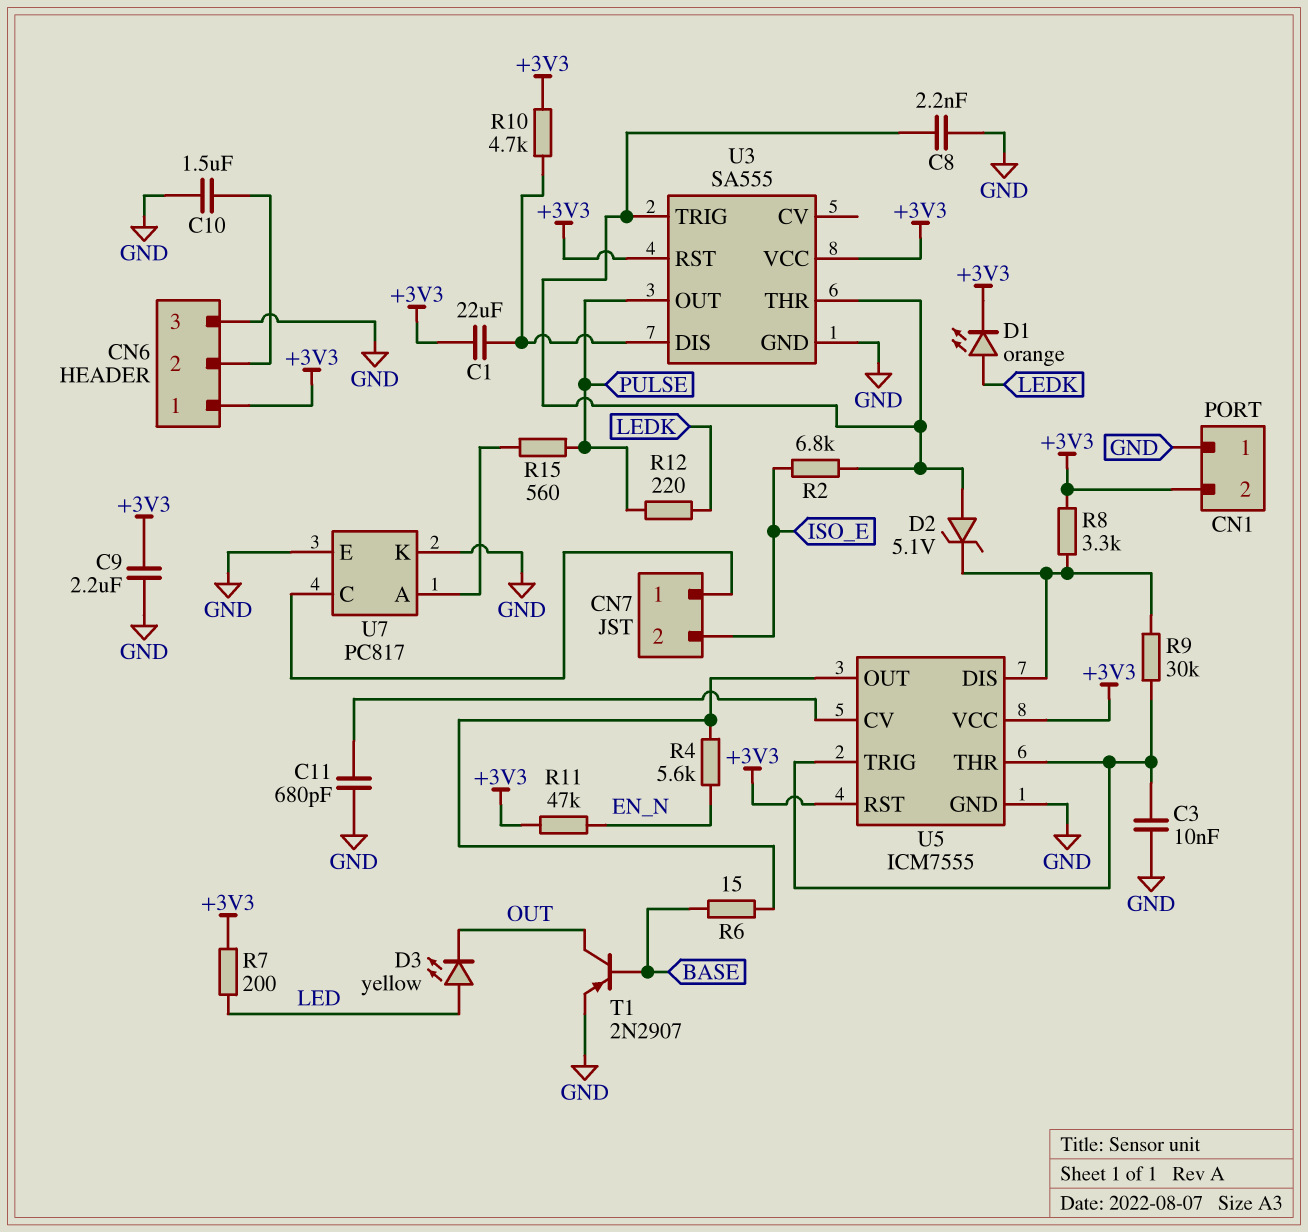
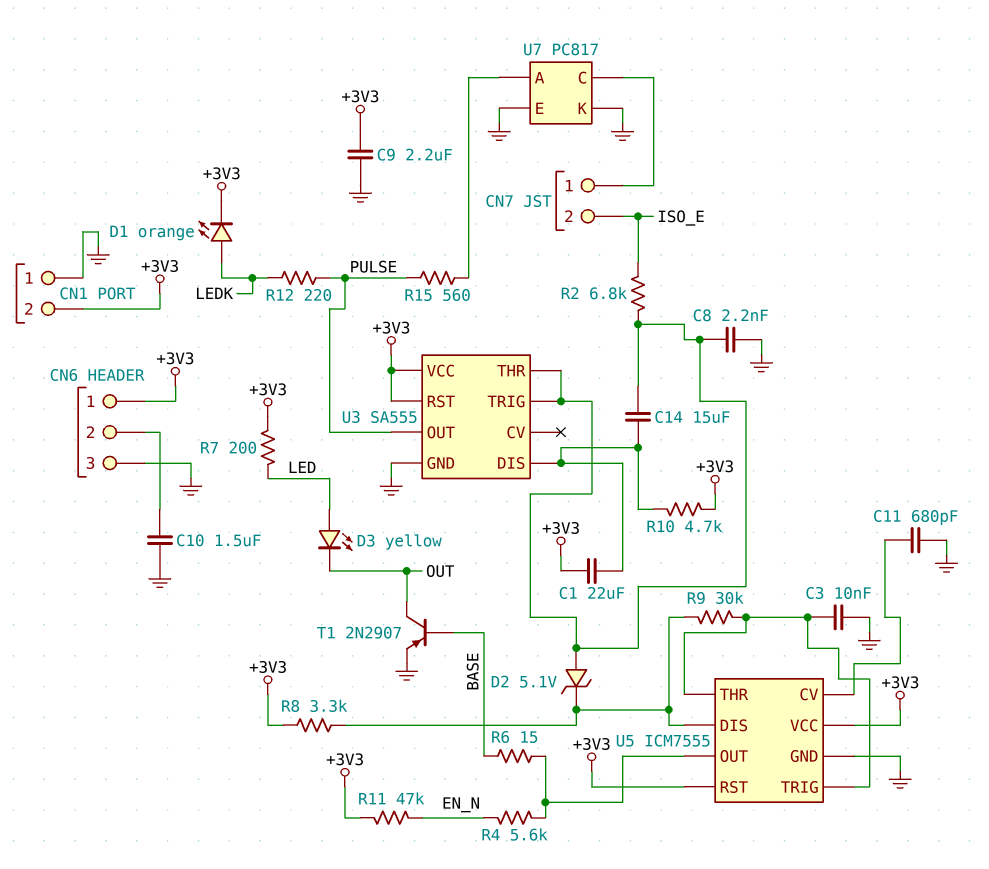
C14: none -> 15uF (U3/DIS, U3/THR)

